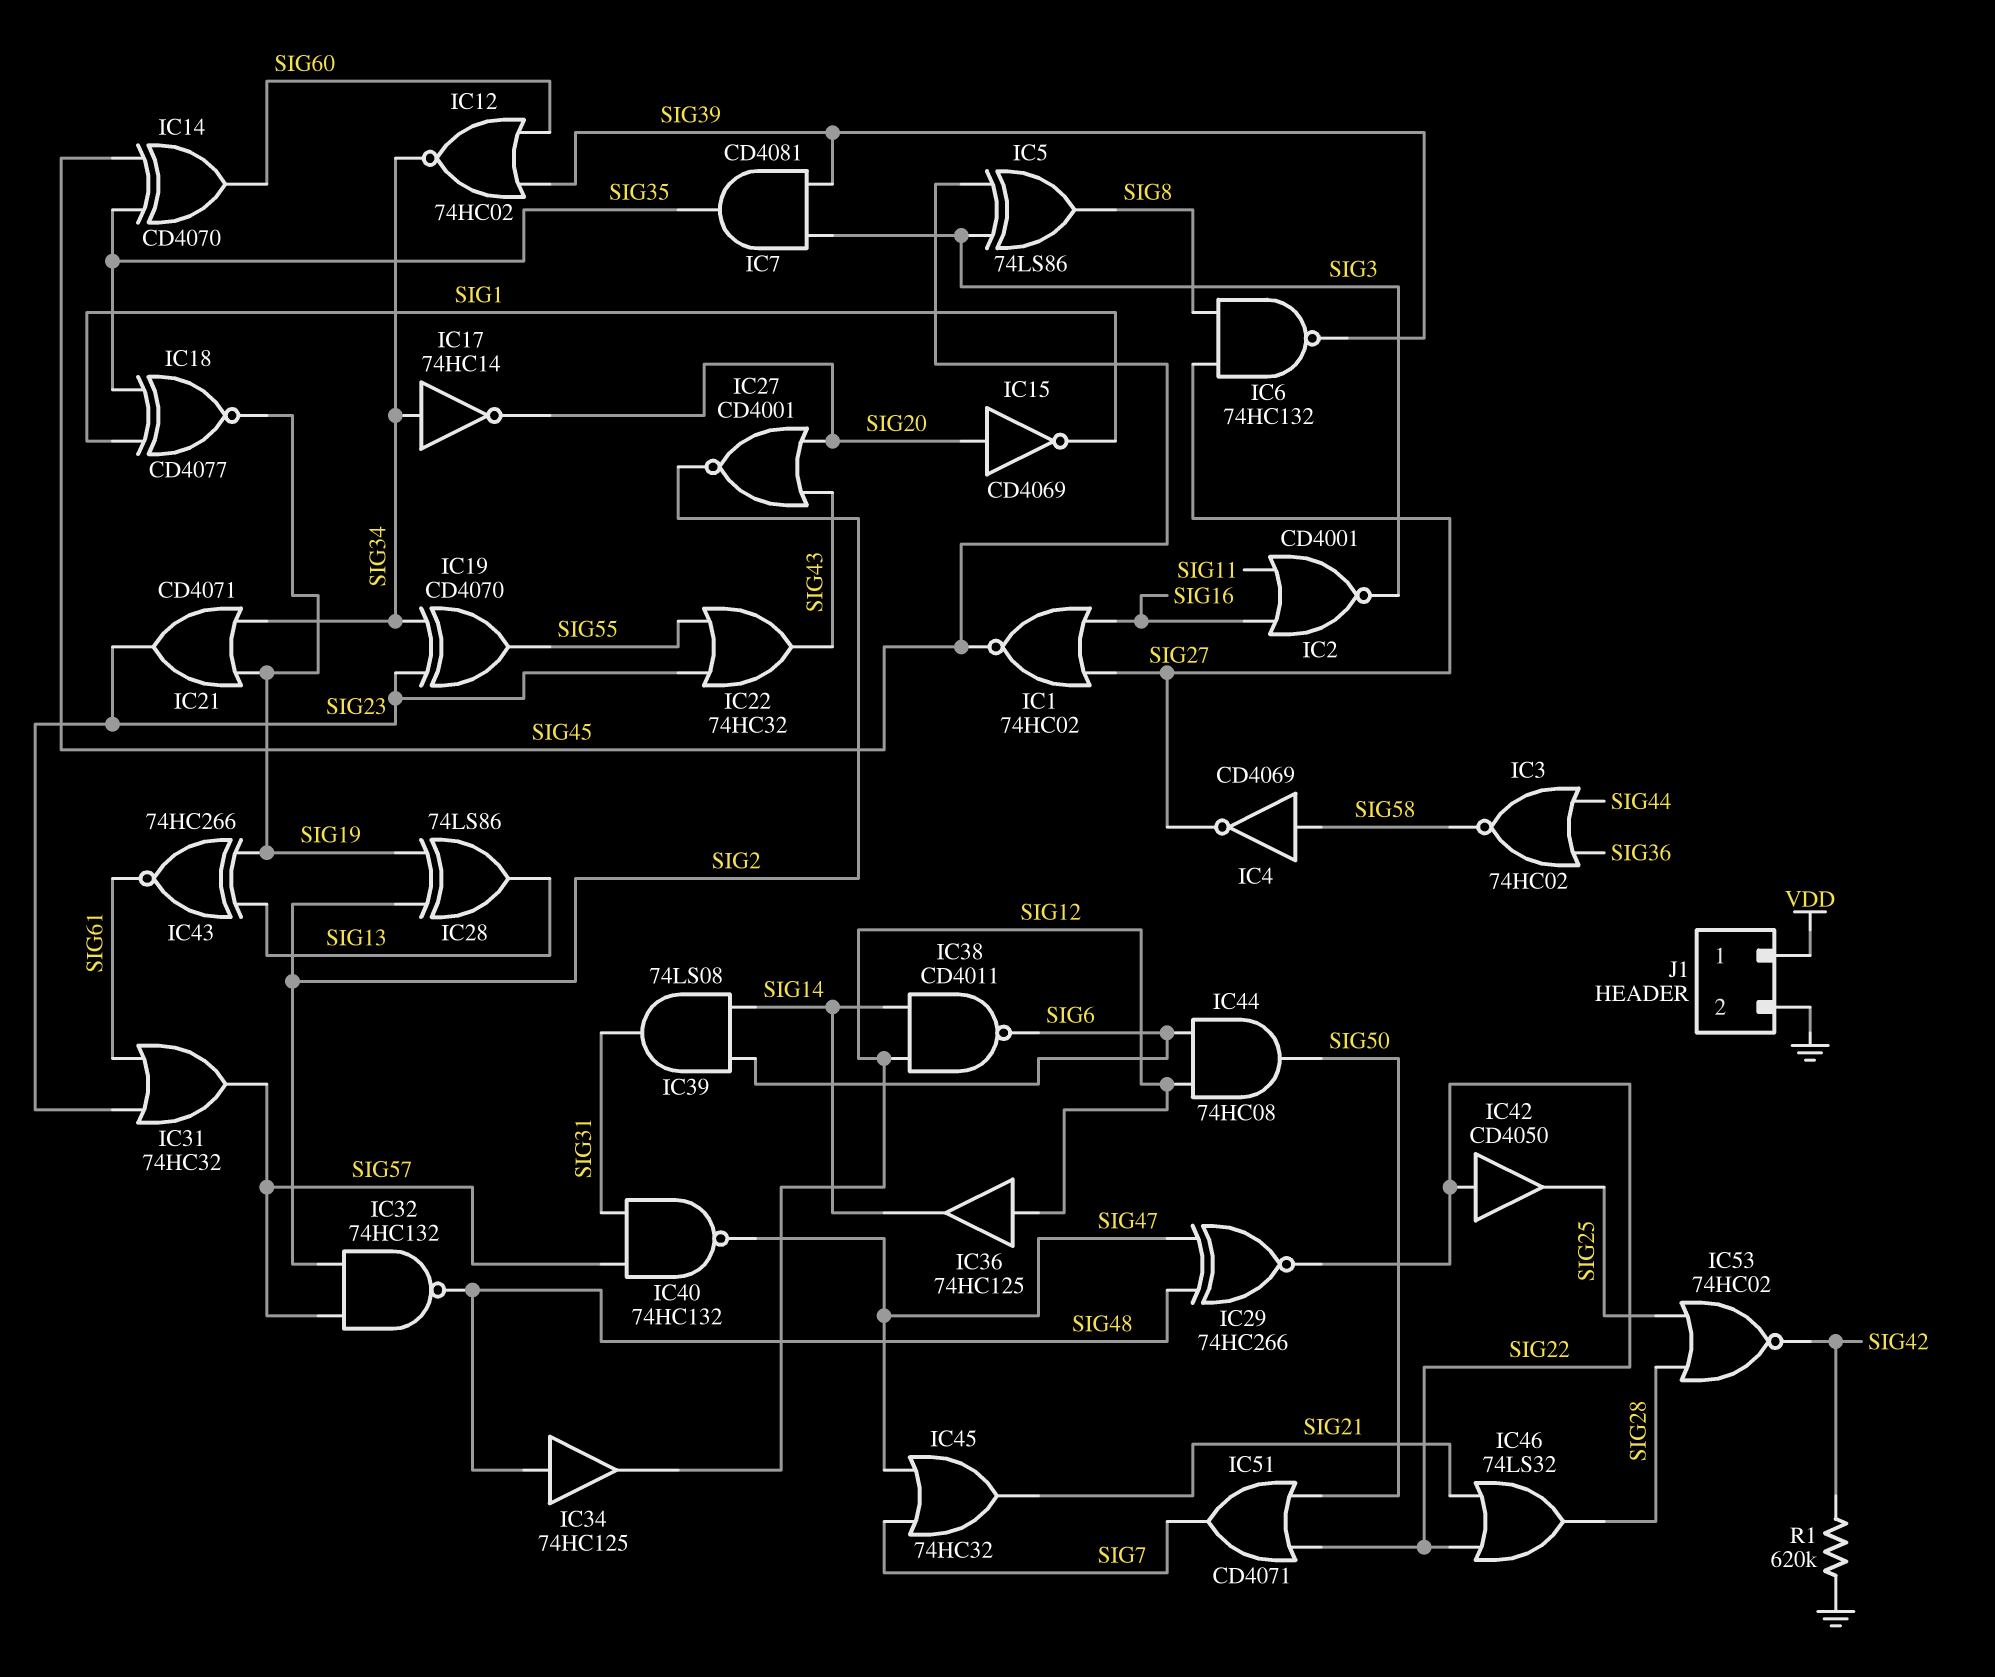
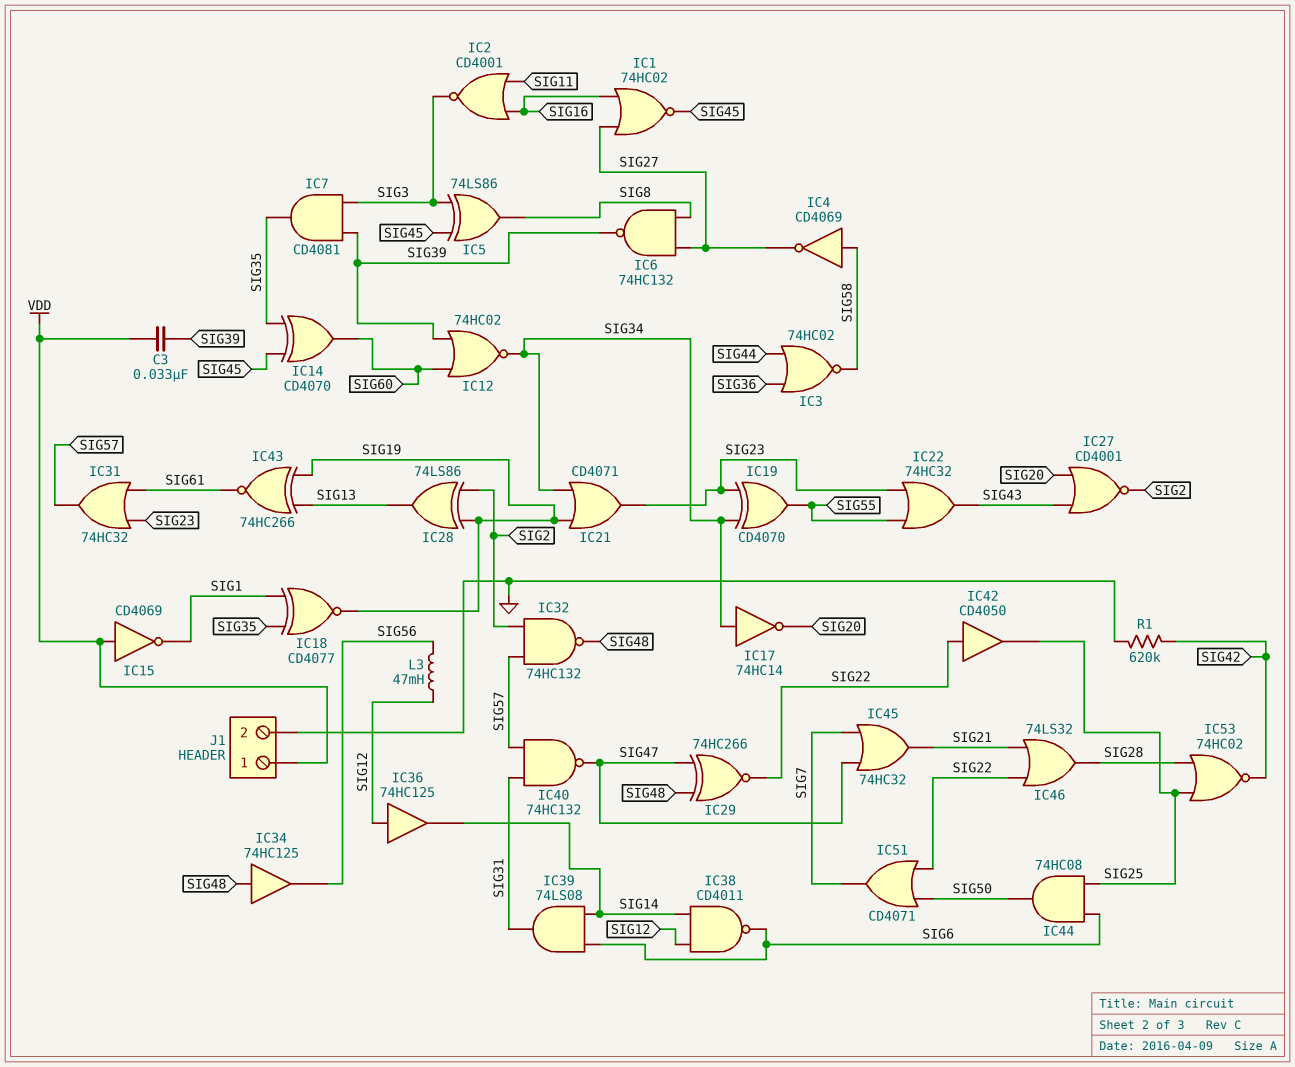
C3: none -> 33nF (SIG39, VDD)
IC15: NOT CD4069 (in SIG20, out SIG1) -> NOT CD4069 (in VDD, out SIG1)
IC34: buffer 74HC125 (in SIG48, out SIG12) -> buffer 74HC125 (in SIG48, out SIG56)
IC44: AND 74HC08 (in SIG6, in SIG12, out SIG50) -> AND 74HC08 (in SIG6, in SIG25, out SIG50)
L3: none -> 47mH (SIG12, SIG56)

